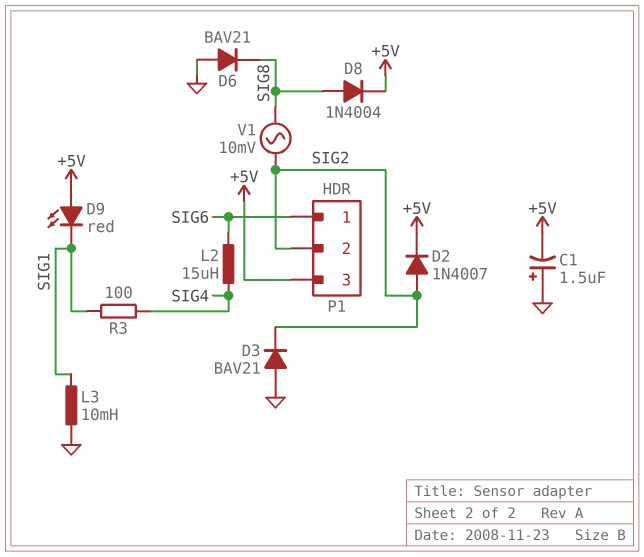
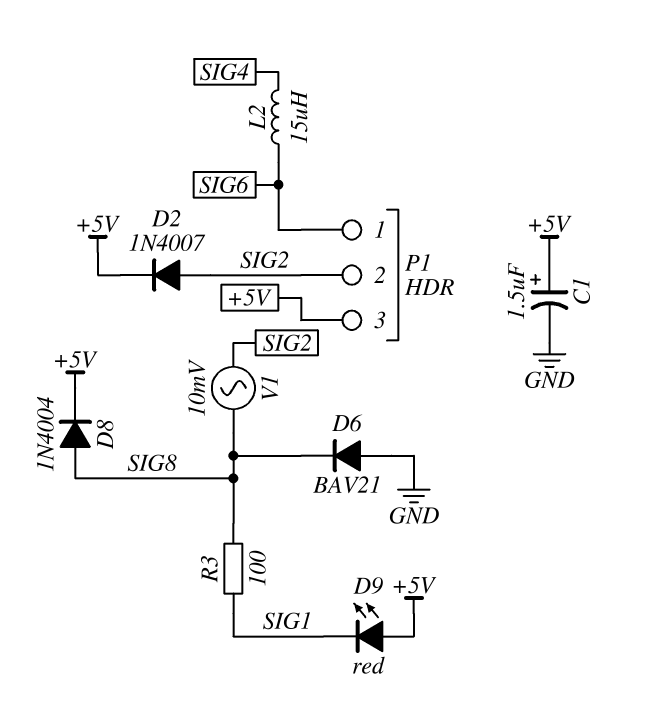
C1: 1.5uF (plus GND, minus +5V) -> 1.5uF (plus +5V, minus GND)
D3: diode BAV21 (A GND, K SIG2) -> none
L3: 10mH (GND, SIG1) -> none
R3: 100 (SIG1, SIG4) -> 100 (SIG1, SIG8)

